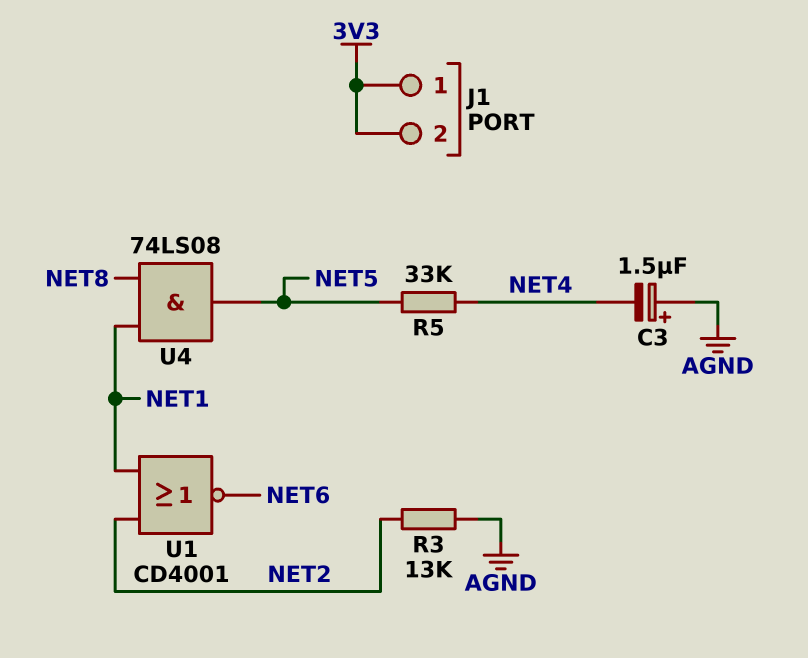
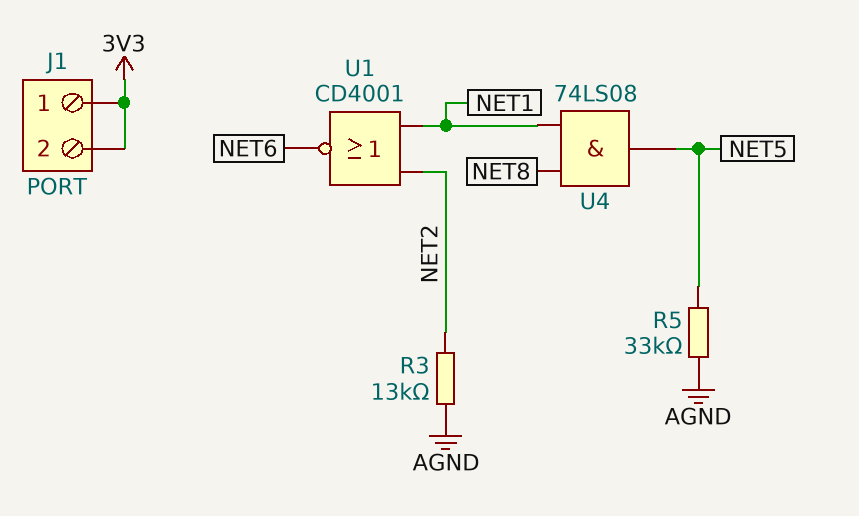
C3: 1.5uF (plus AGND, minus NET4) -> none
R5: 33k (NET4, NET5) -> 33k (AGND, NET5)

